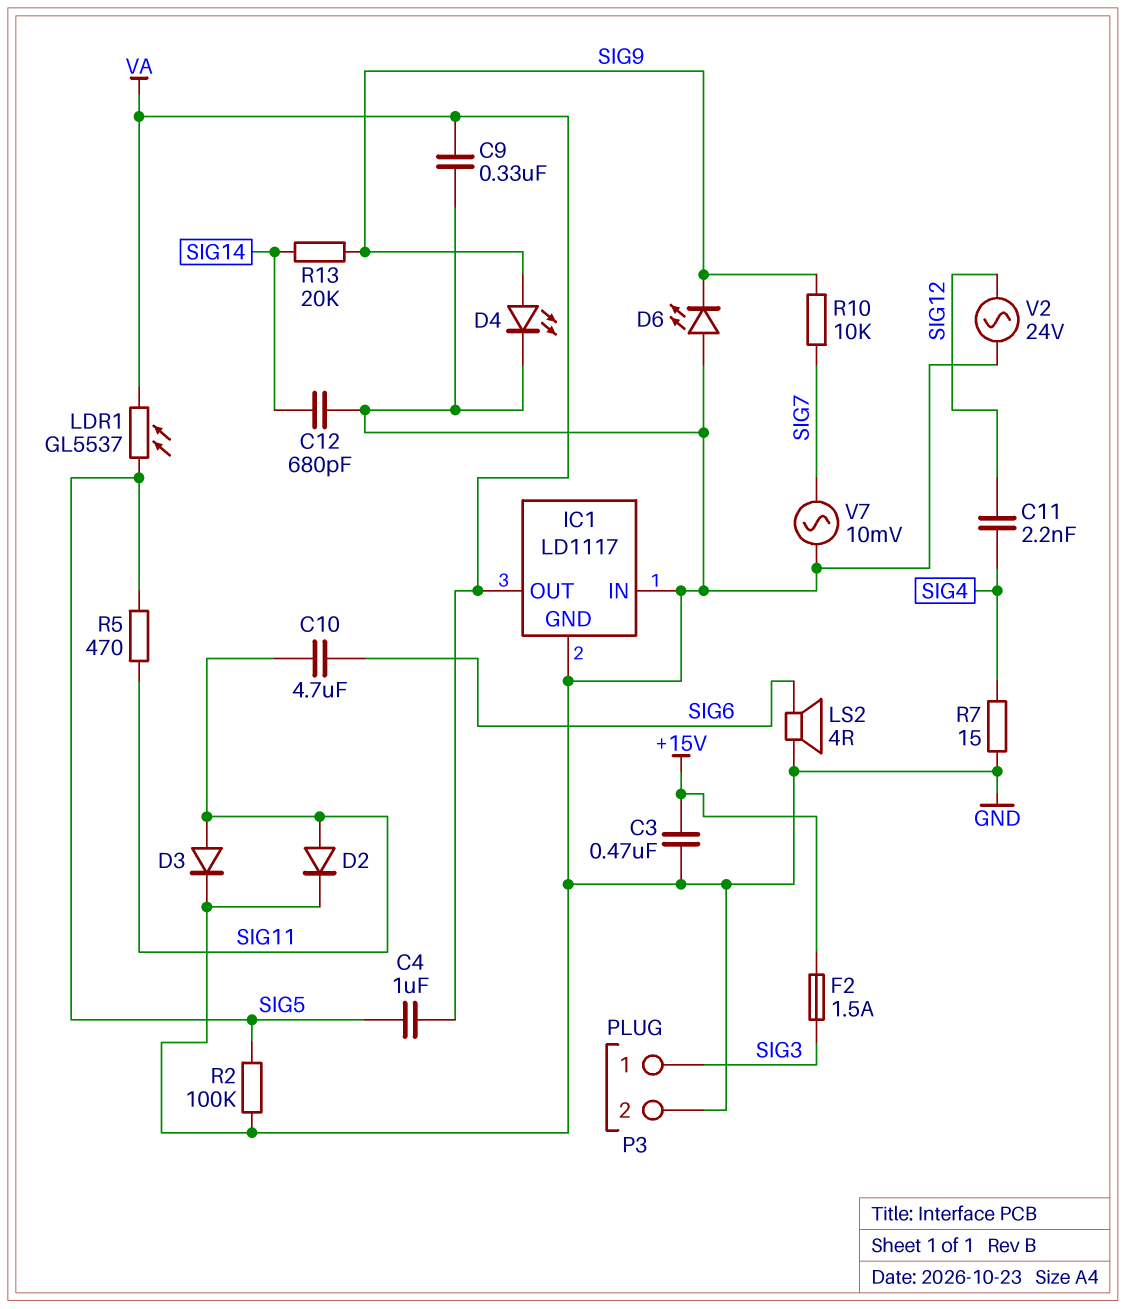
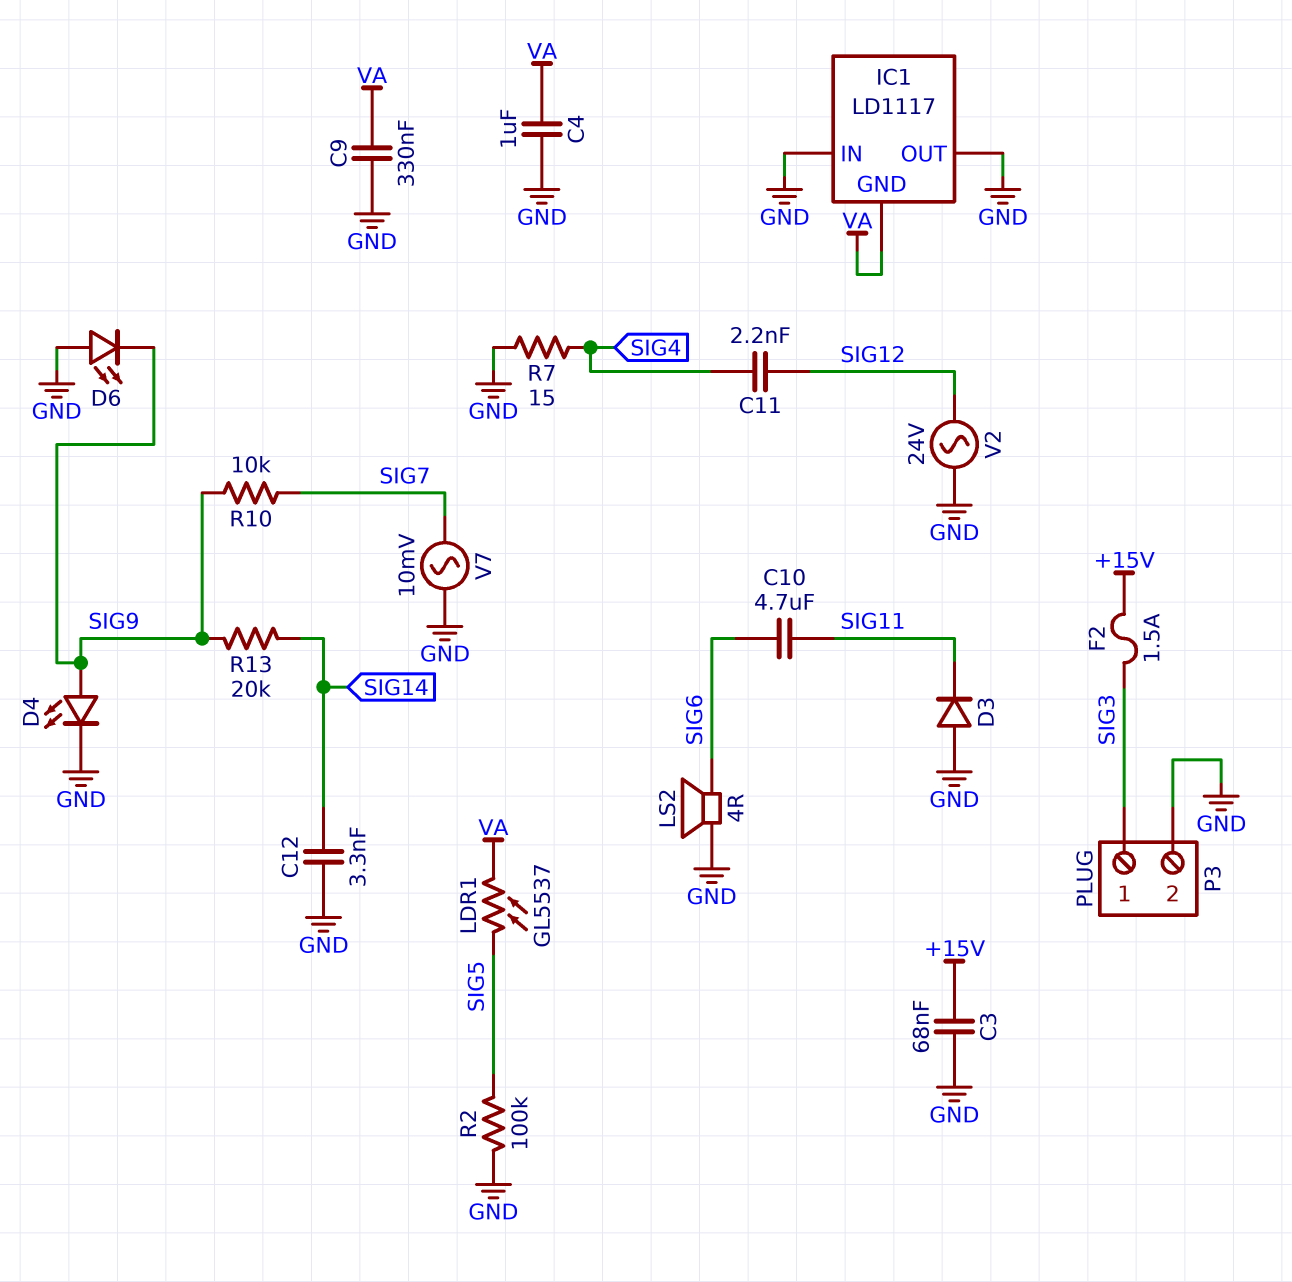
C3: 470nF (+15V, GND) -> 68nF (+15V, GND)
C4: 1uF (SIG5, VA) -> 1uF (GND, VA)
C12: 680pF (GND, SIG14) -> 3.3nF (GND, SIG14)
D2: diode (A SIG11, K GND) -> none
D3: diode (A SIG11, K GND) -> diode (A GND, K SIG11)
IC1 pin GND: GND -> VA
IC1 pin OUT: VA -> GND
R5: 470 (SIG5, SIG11) -> none

